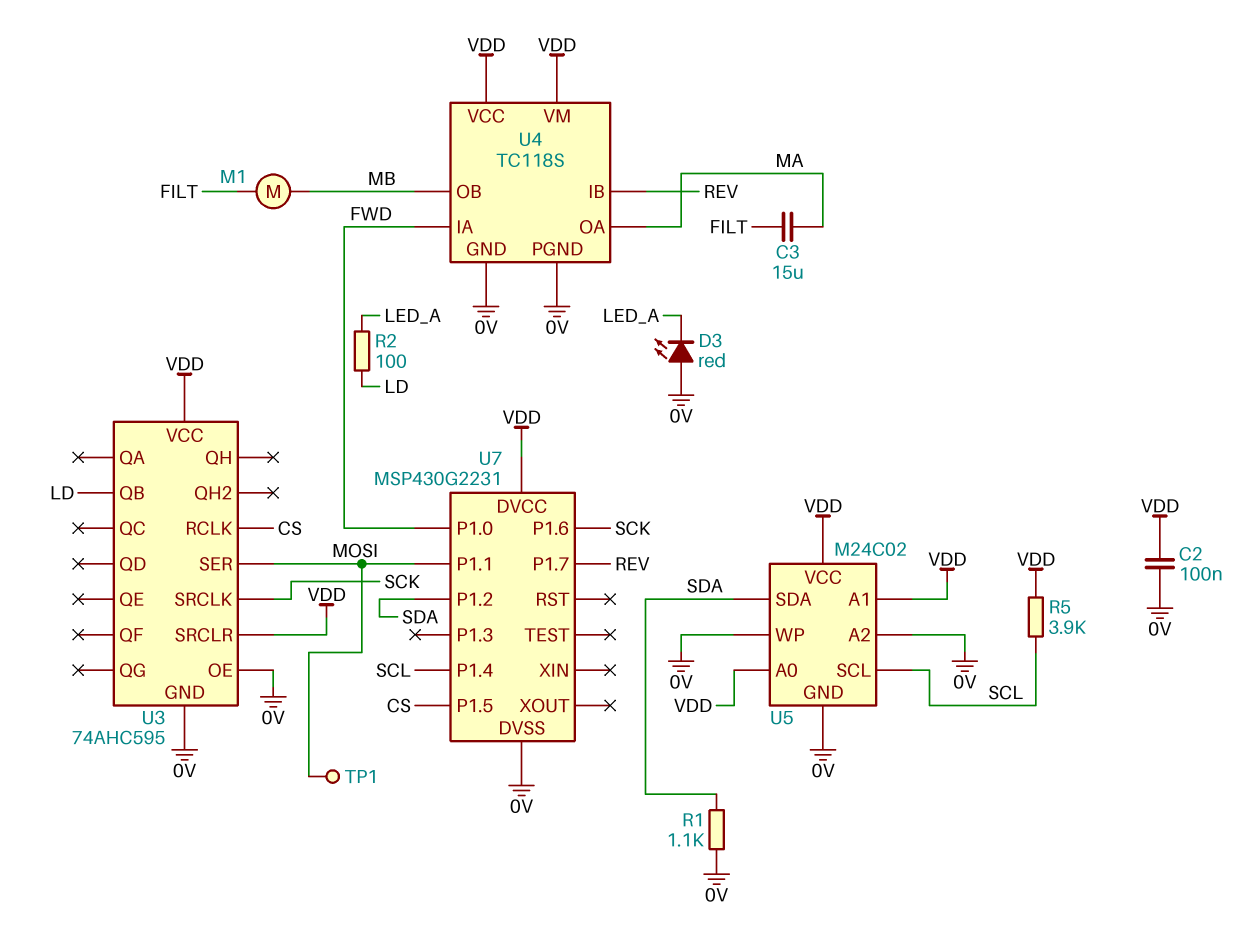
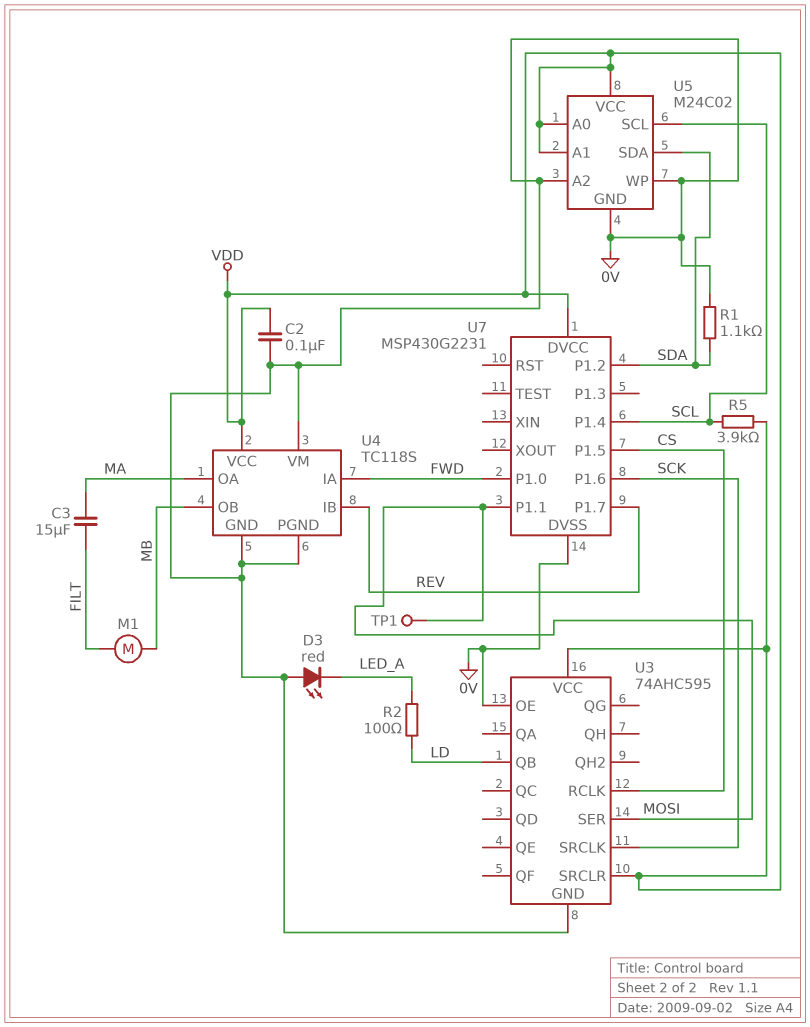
U4 pin VM: VDD -> 0V

